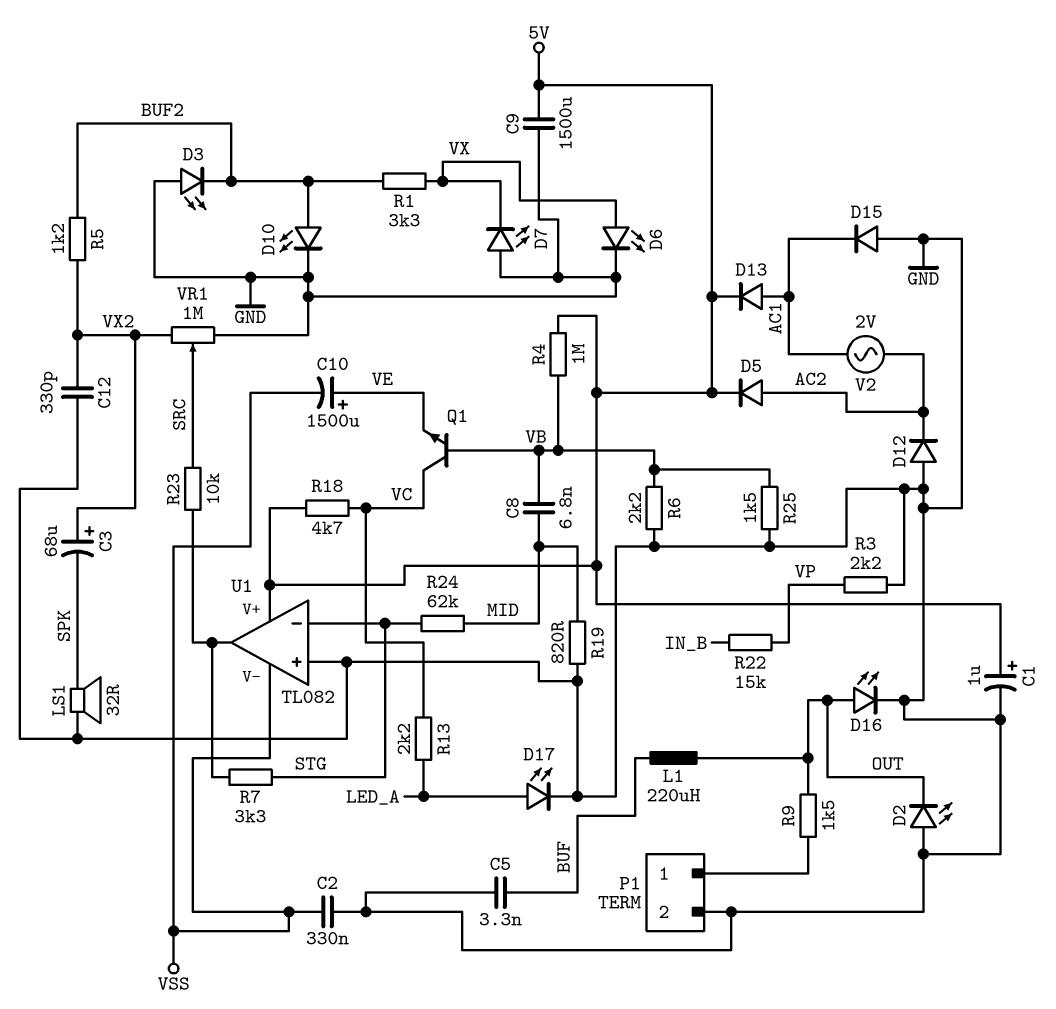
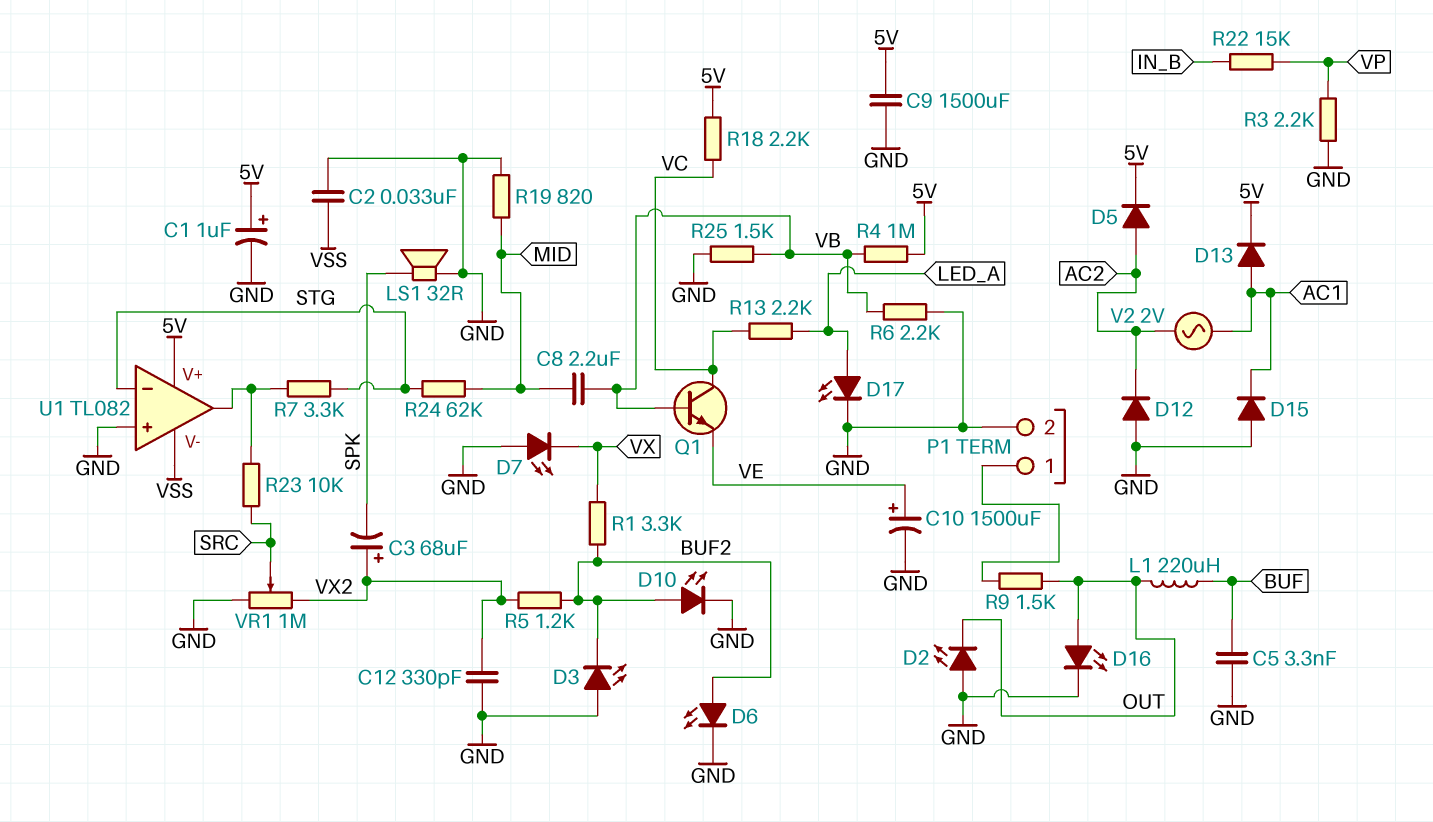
C2: 330nF (GND, VSS) -> 33nF (GND, VSS)
C8: 6.8nF (MID, VB) -> 2.2uF (MID, VB)
C10: 1500uF (plus VE, minus VSS) -> 1500uF (plus VE, minus GND)
D6: LED (A VX, K GND) -> LED (A BUF2, K GND)
R18: 4.7k (5V, VC) -> 2.2k (5V, VC)

